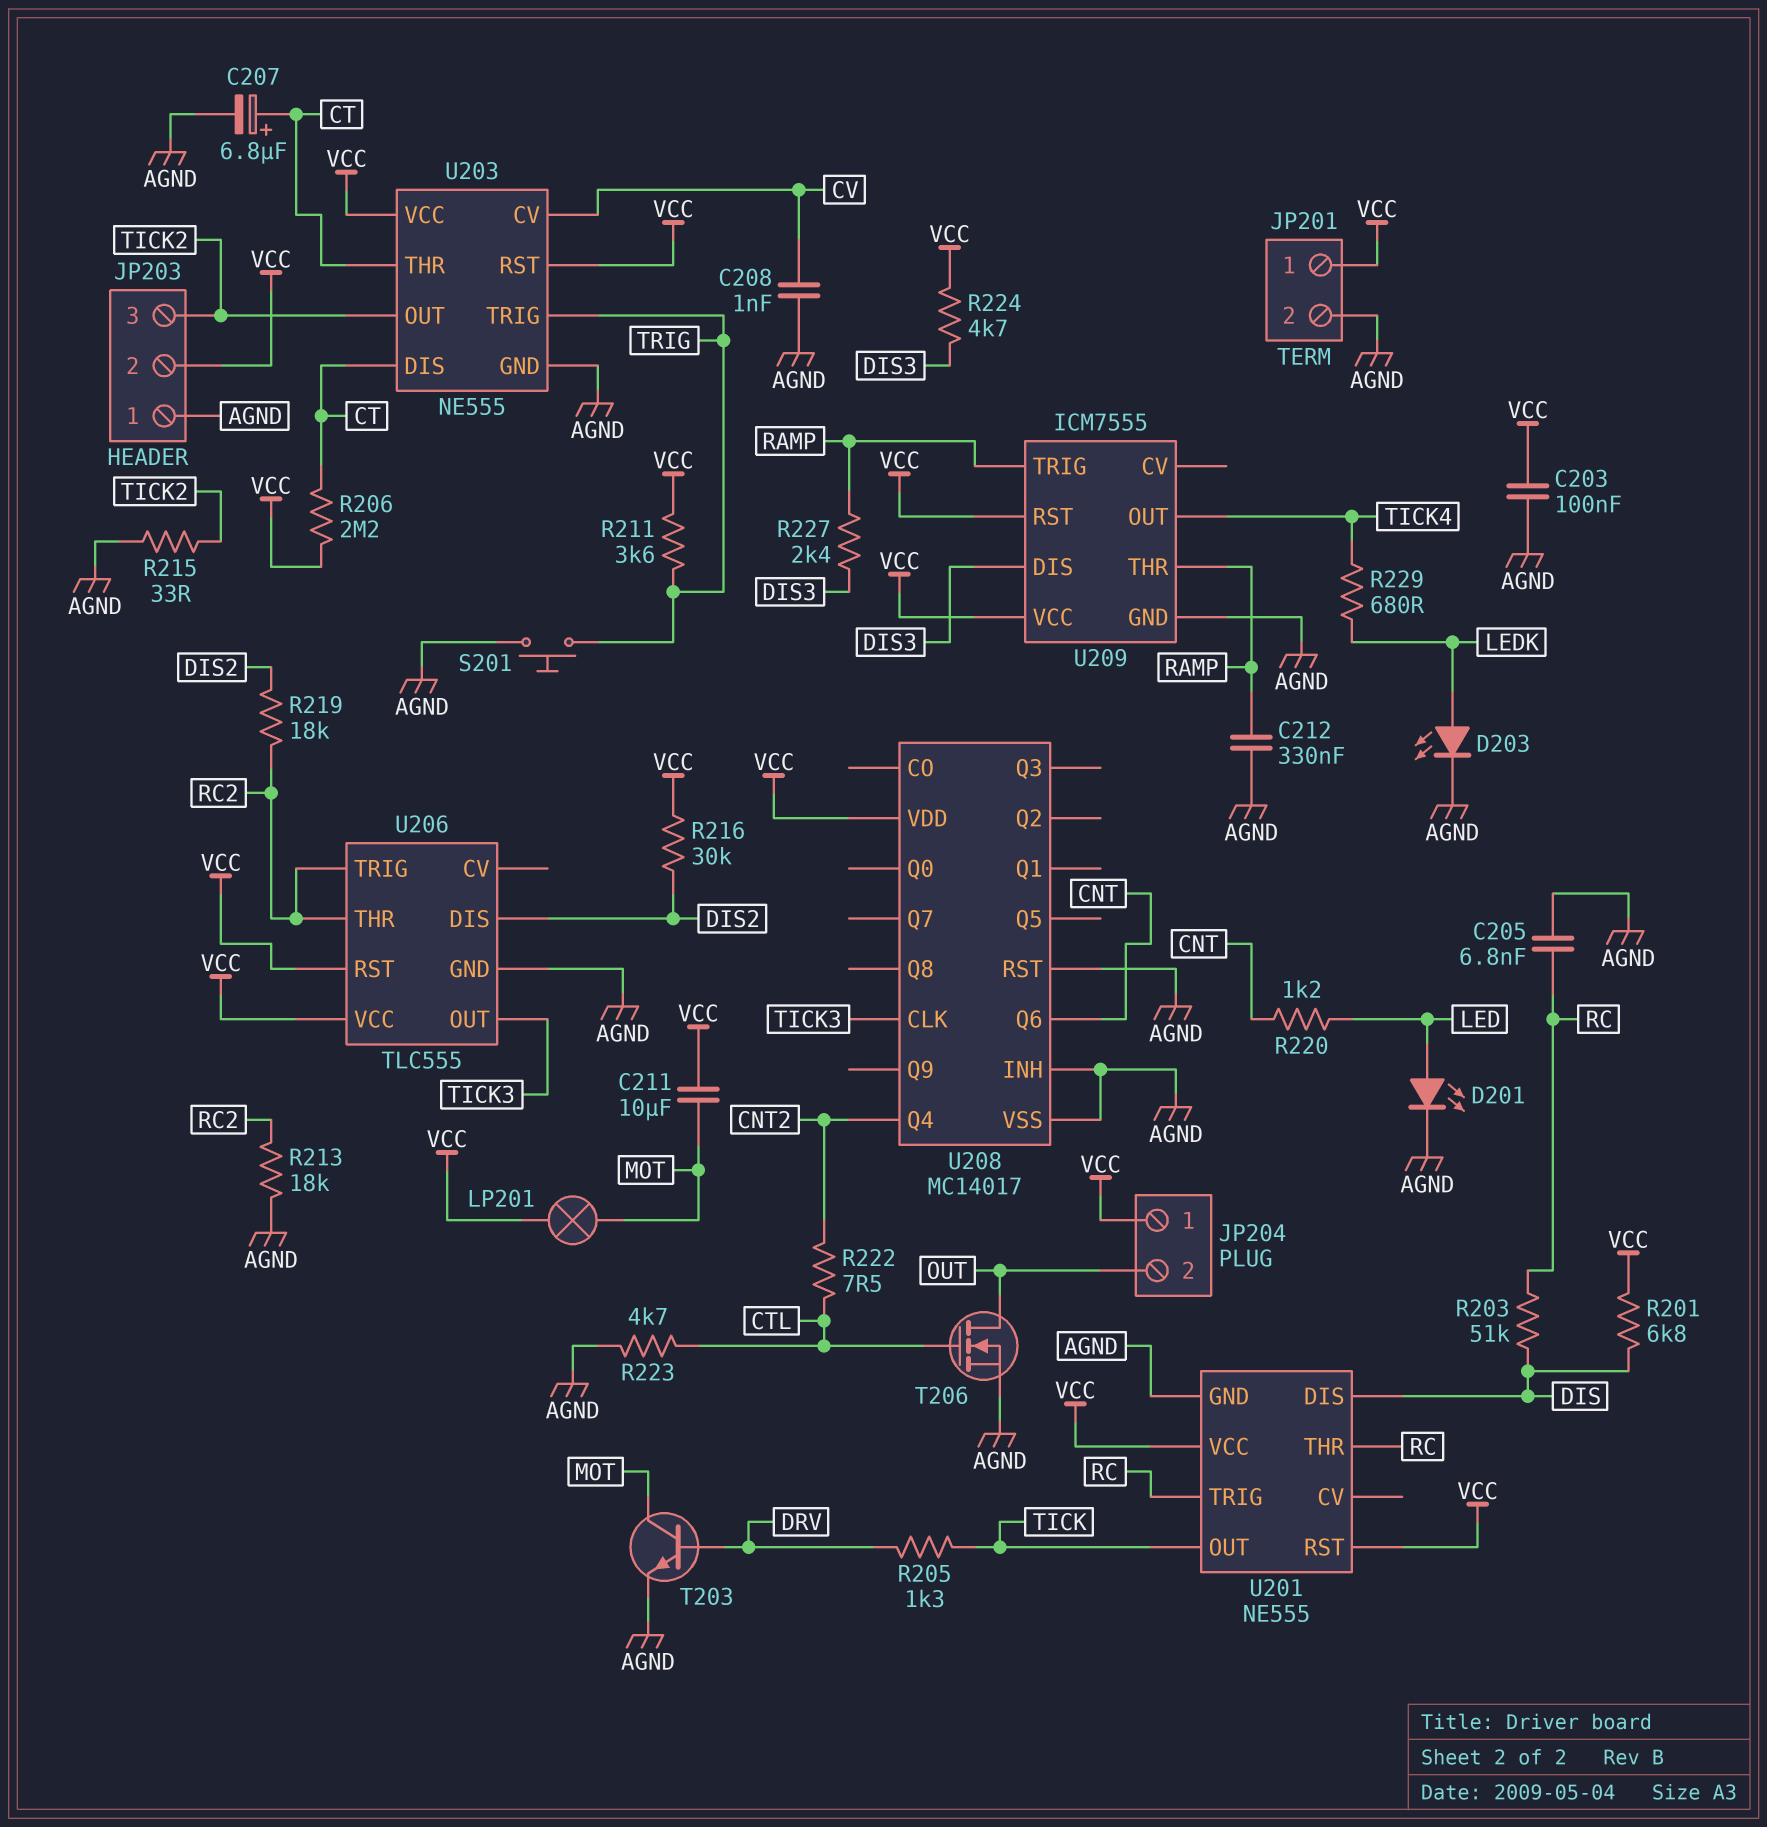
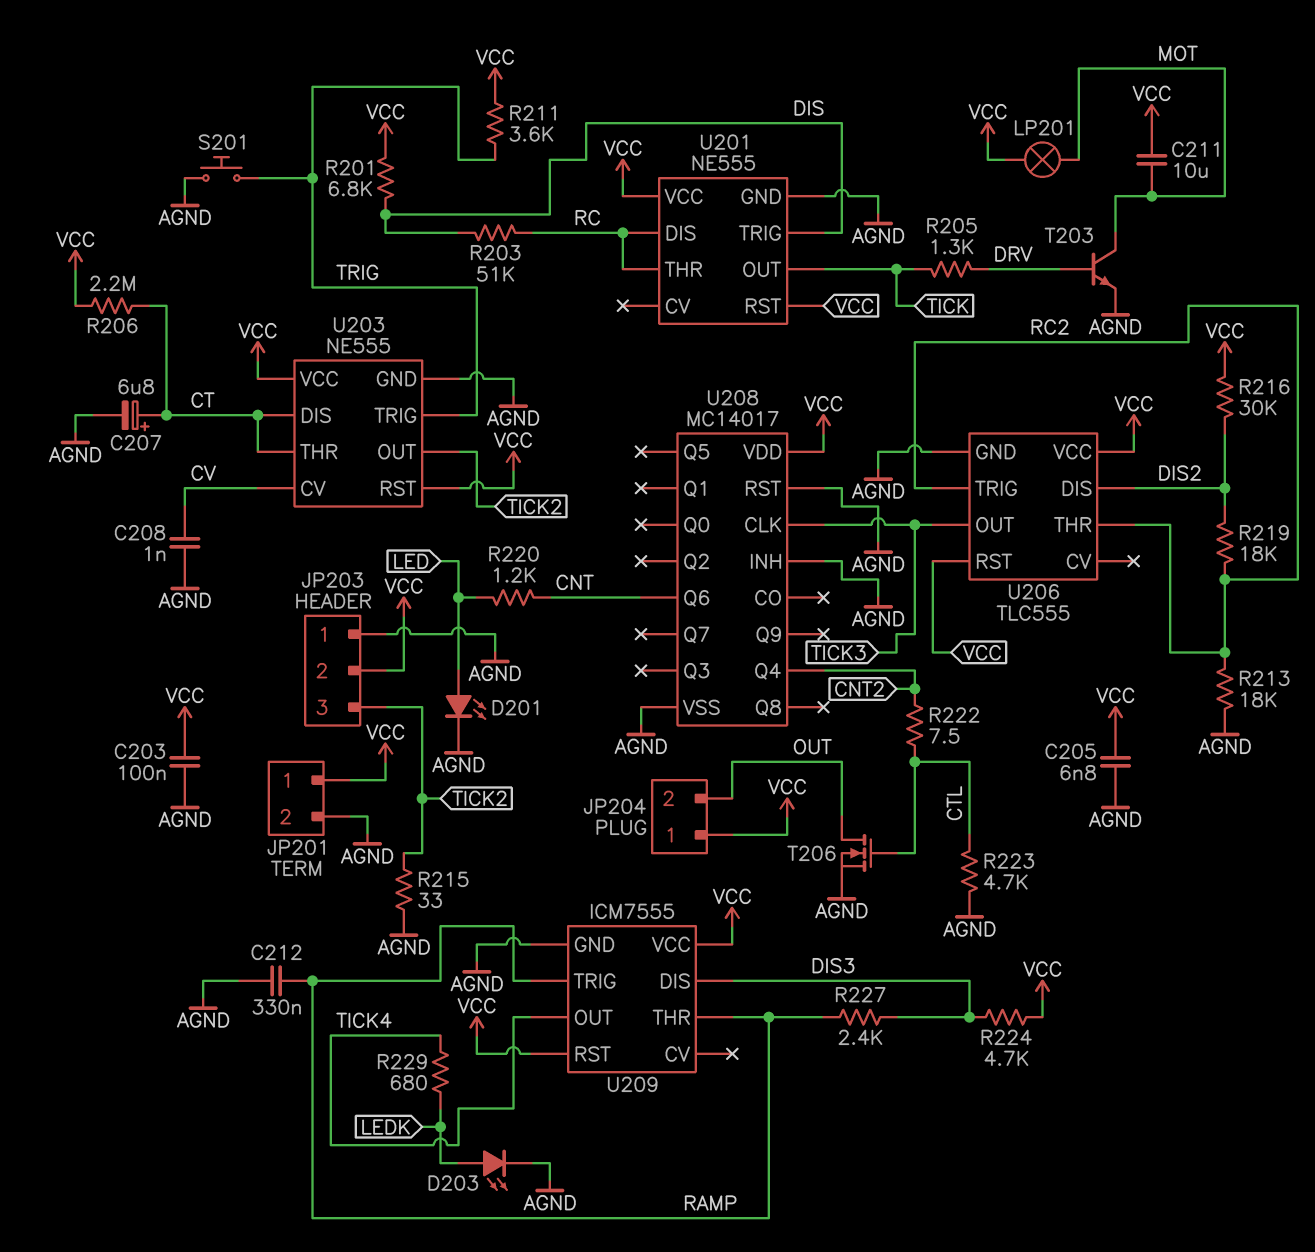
C205: 6.8nF (AGND, RC) -> 6.8nF (AGND, VCC)
U201 pin DIS: DIS -> RC
U201 pin TRIG: RC -> DIS

